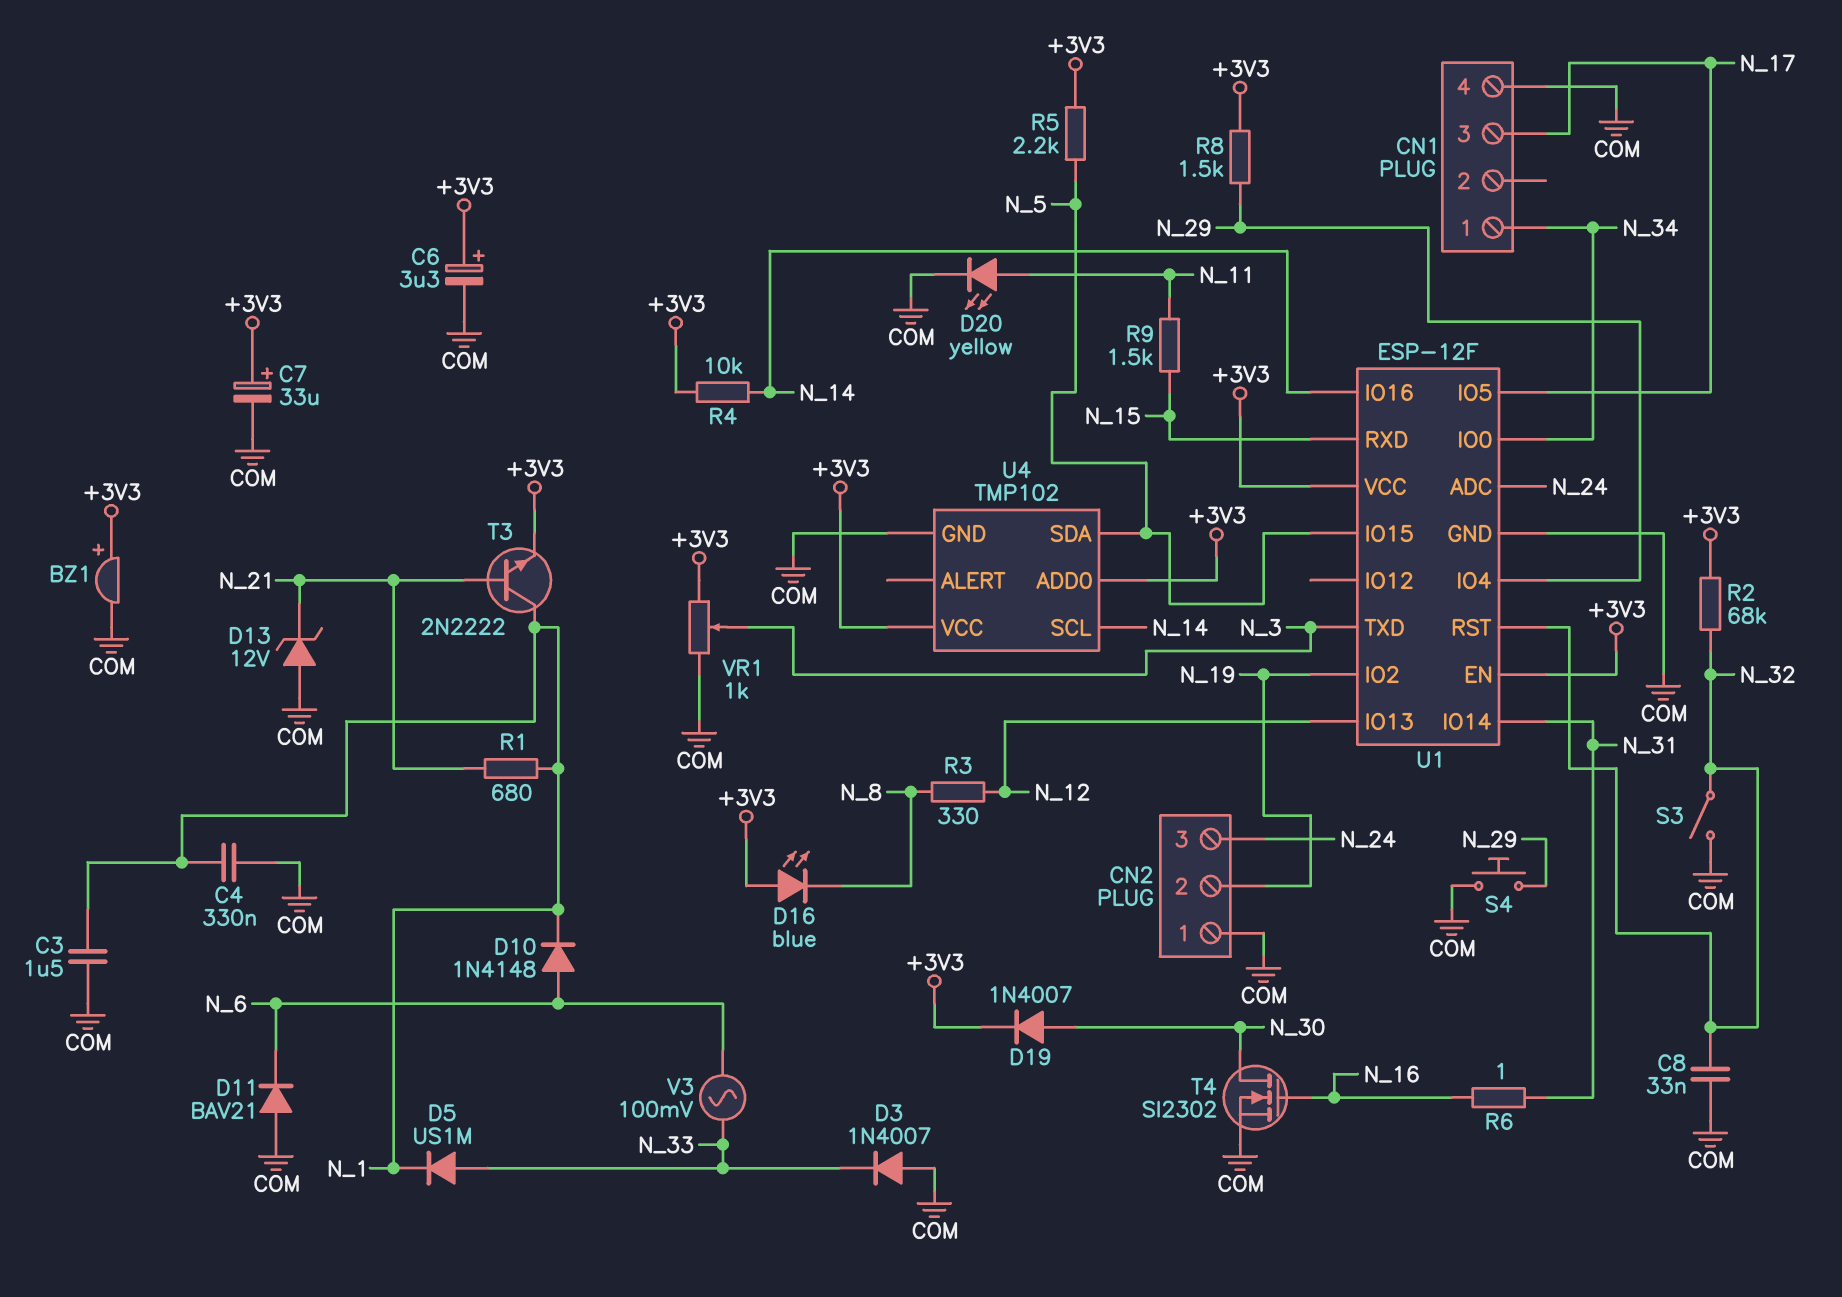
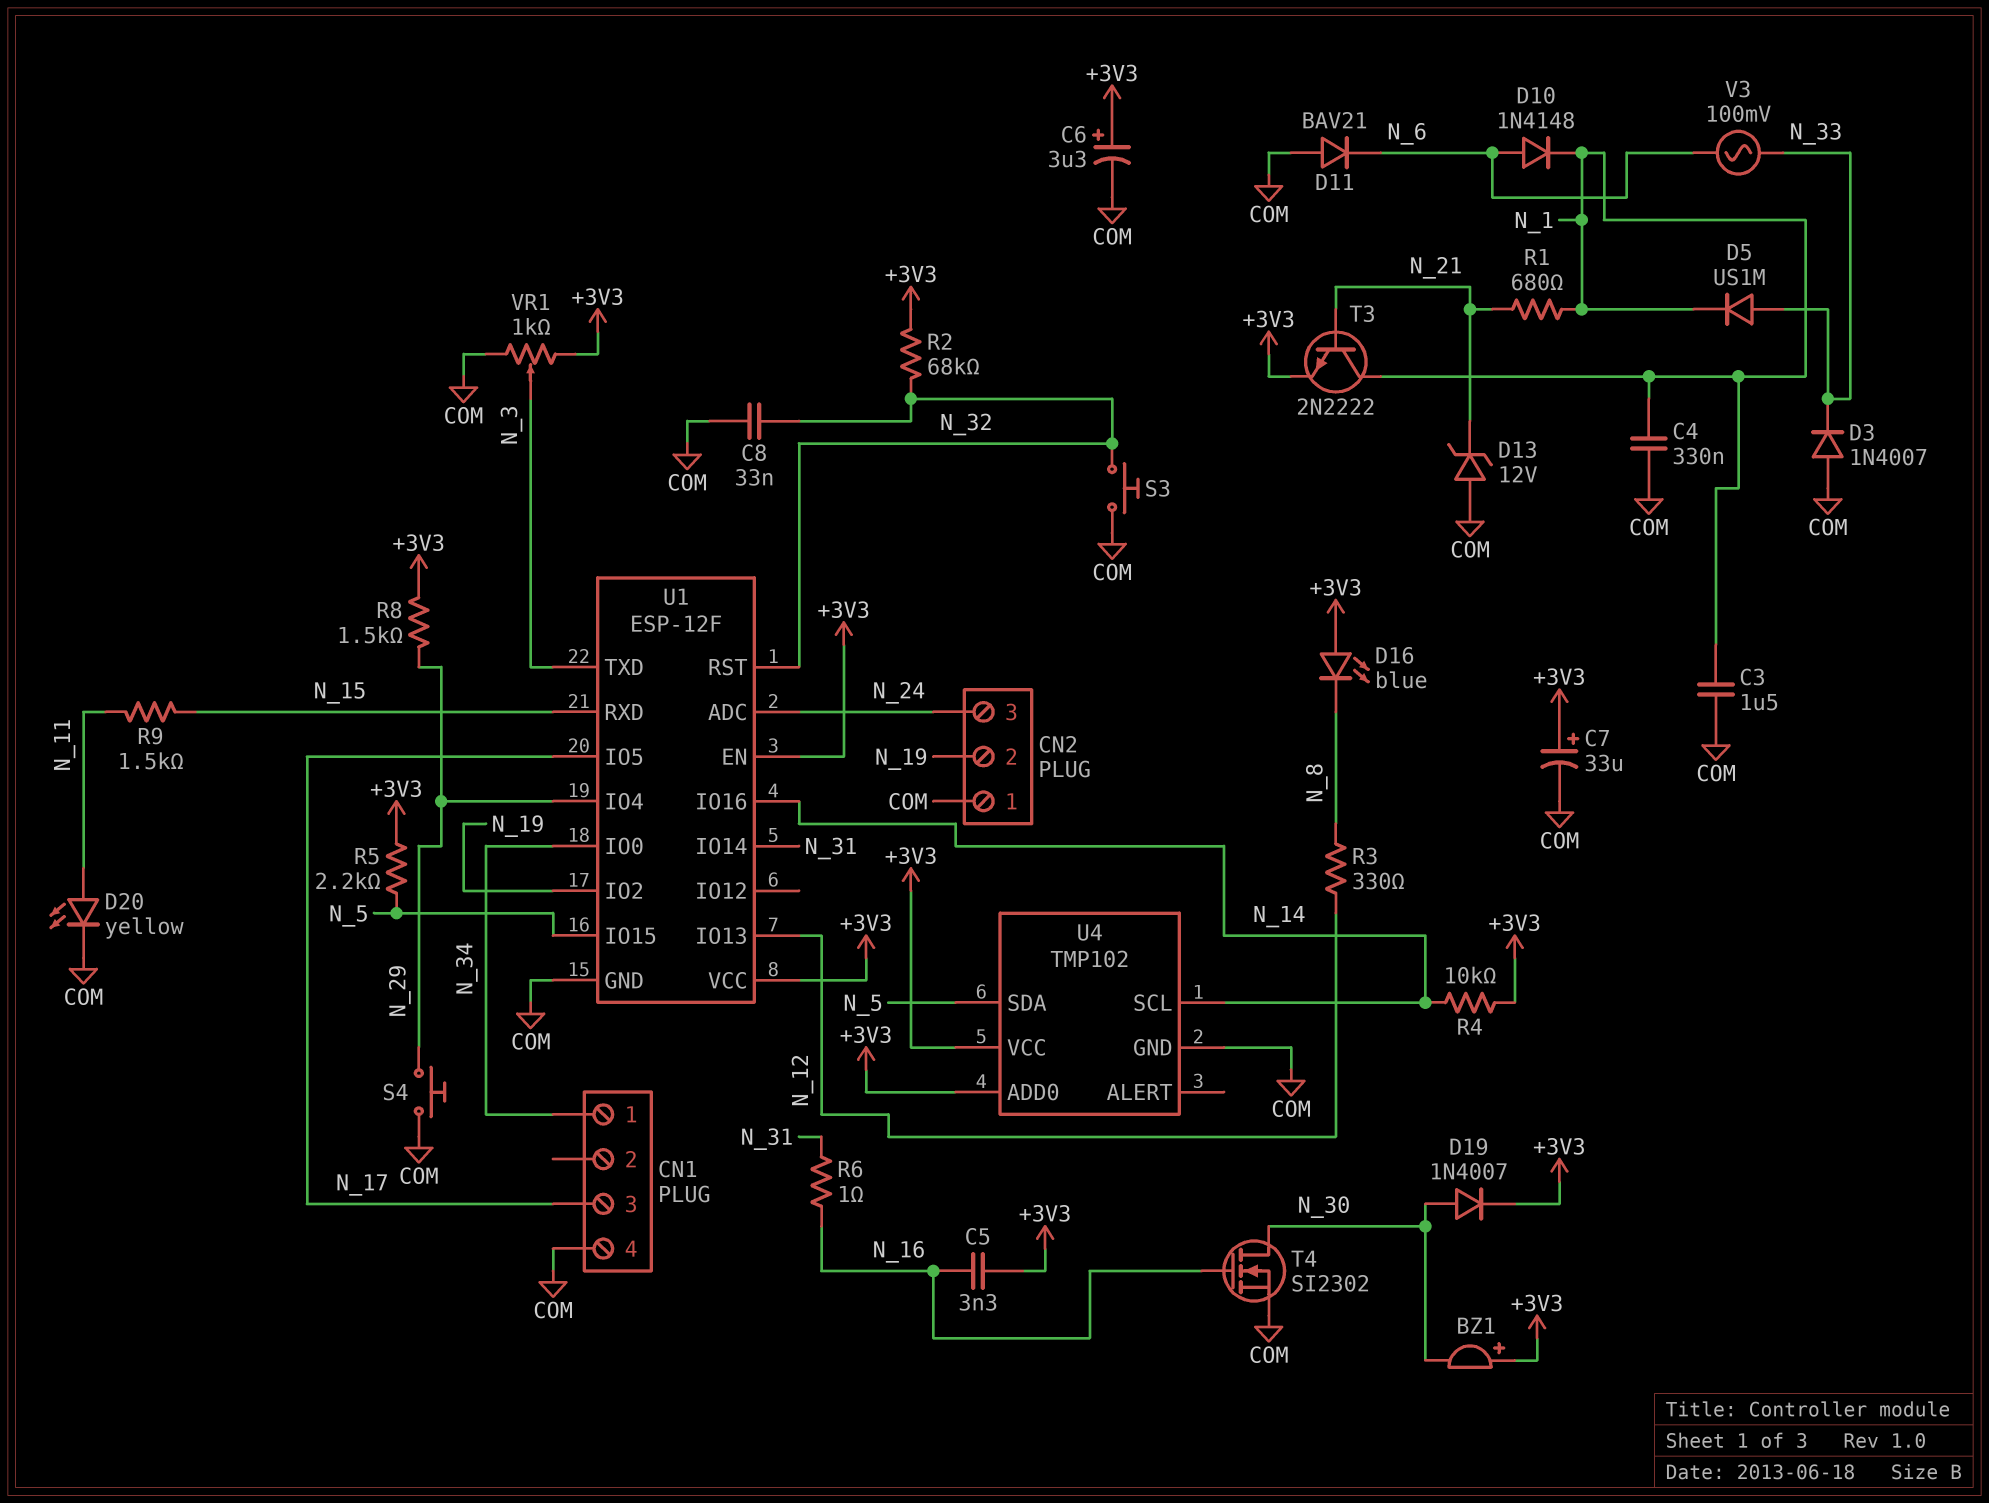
BZ1: buzzer (plus +3V3, minus COM) -> buzzer (plus +3V3, minus N_30)
C5: none -> 3.3nF (+3V3, N_16)
S3: switch (COM, N_32) -> button (COM, N_32)

